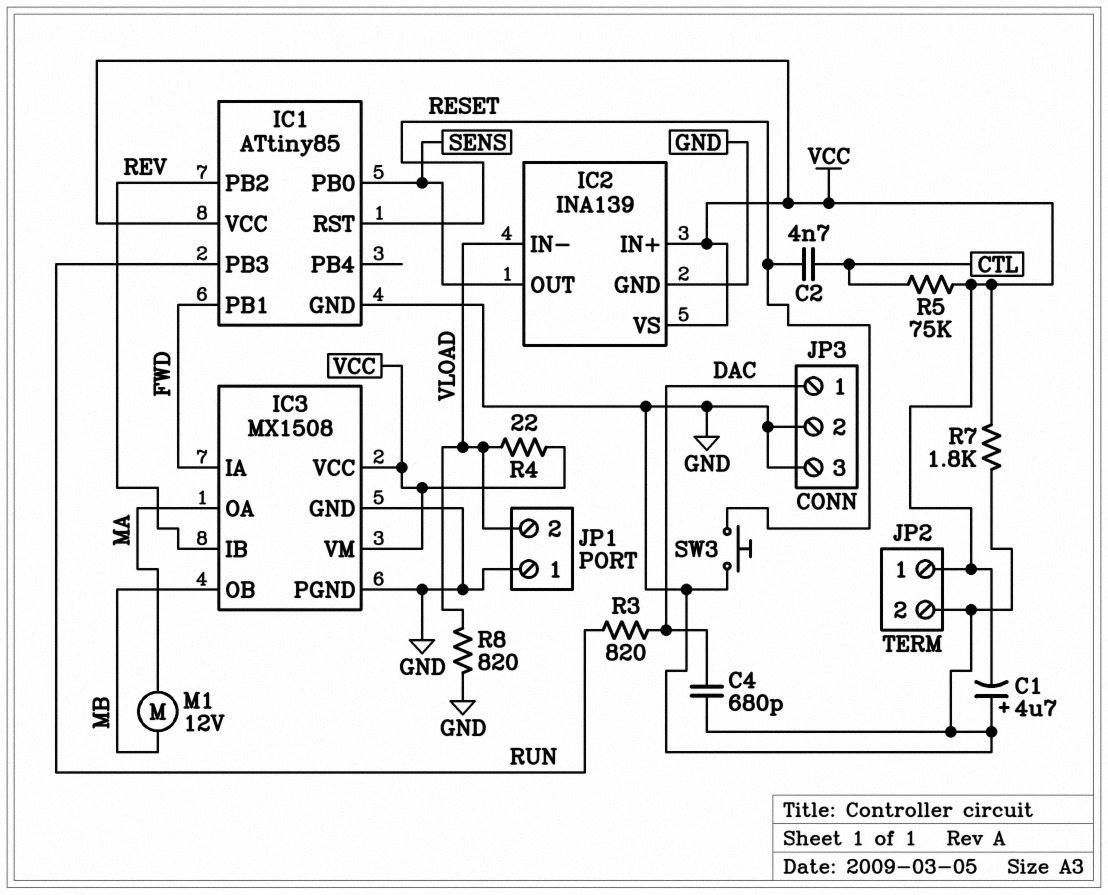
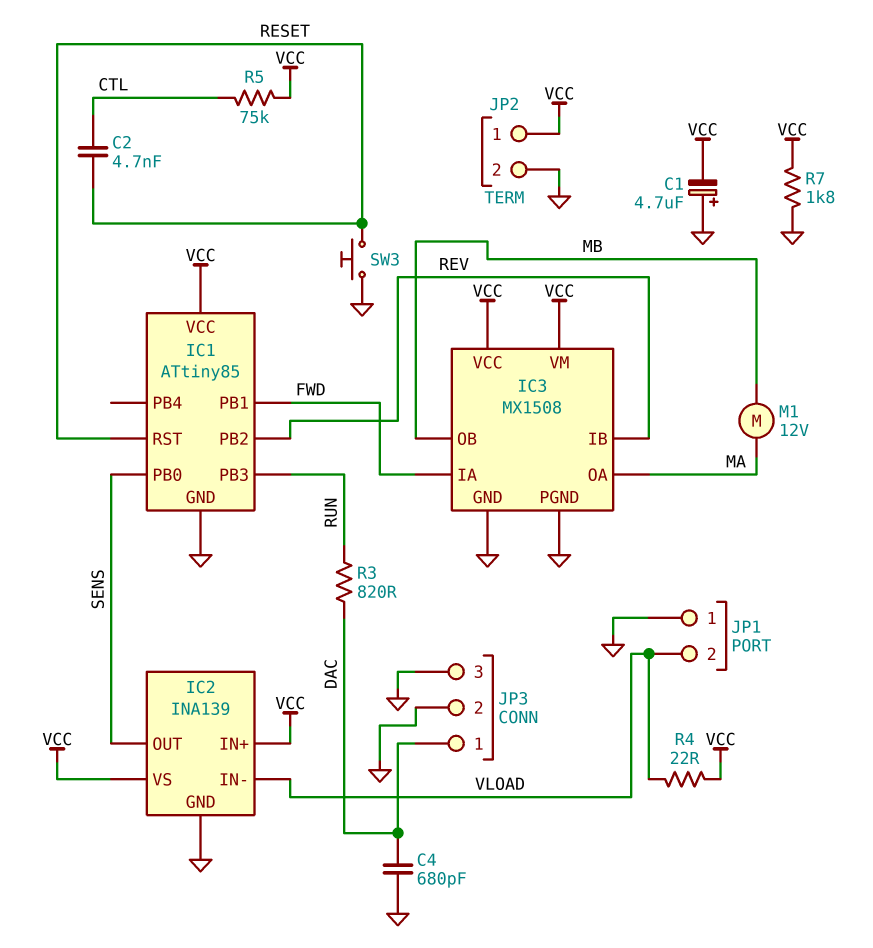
R8: 820 (GND, VLOAD) -> none

